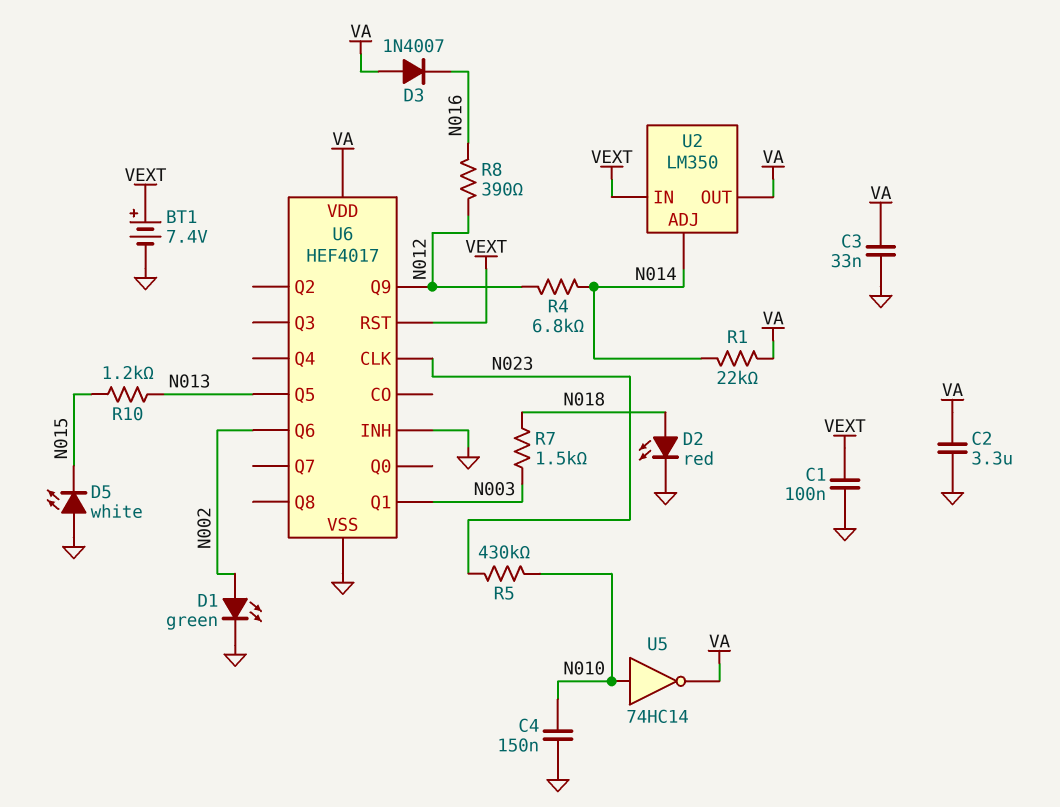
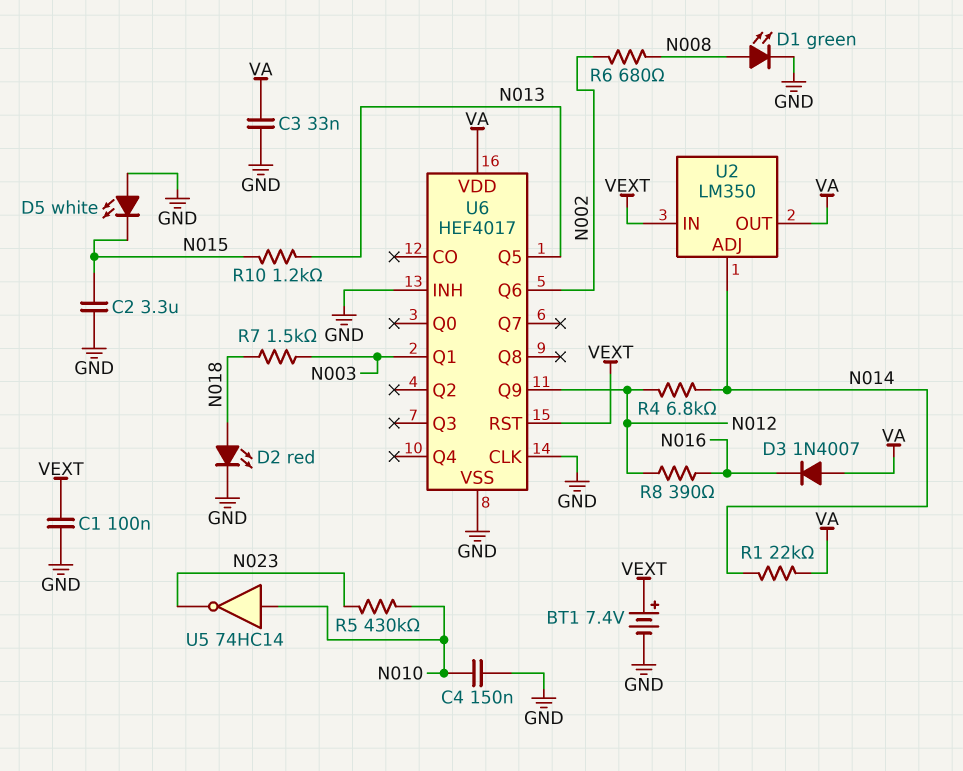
C2: 3.3uF (GND, VA) -> 3.3uF (GND, N015)
D1: LED green (A N002, K GND) -> LED green (A N008, K GND)
R6: none -> 680 (N002, N008)
U5: NOT 74HC14 (in N010, out VA) -> NOT 74HC14 (in N010, out N023)
U6 pin CLK: N023 -> GND

